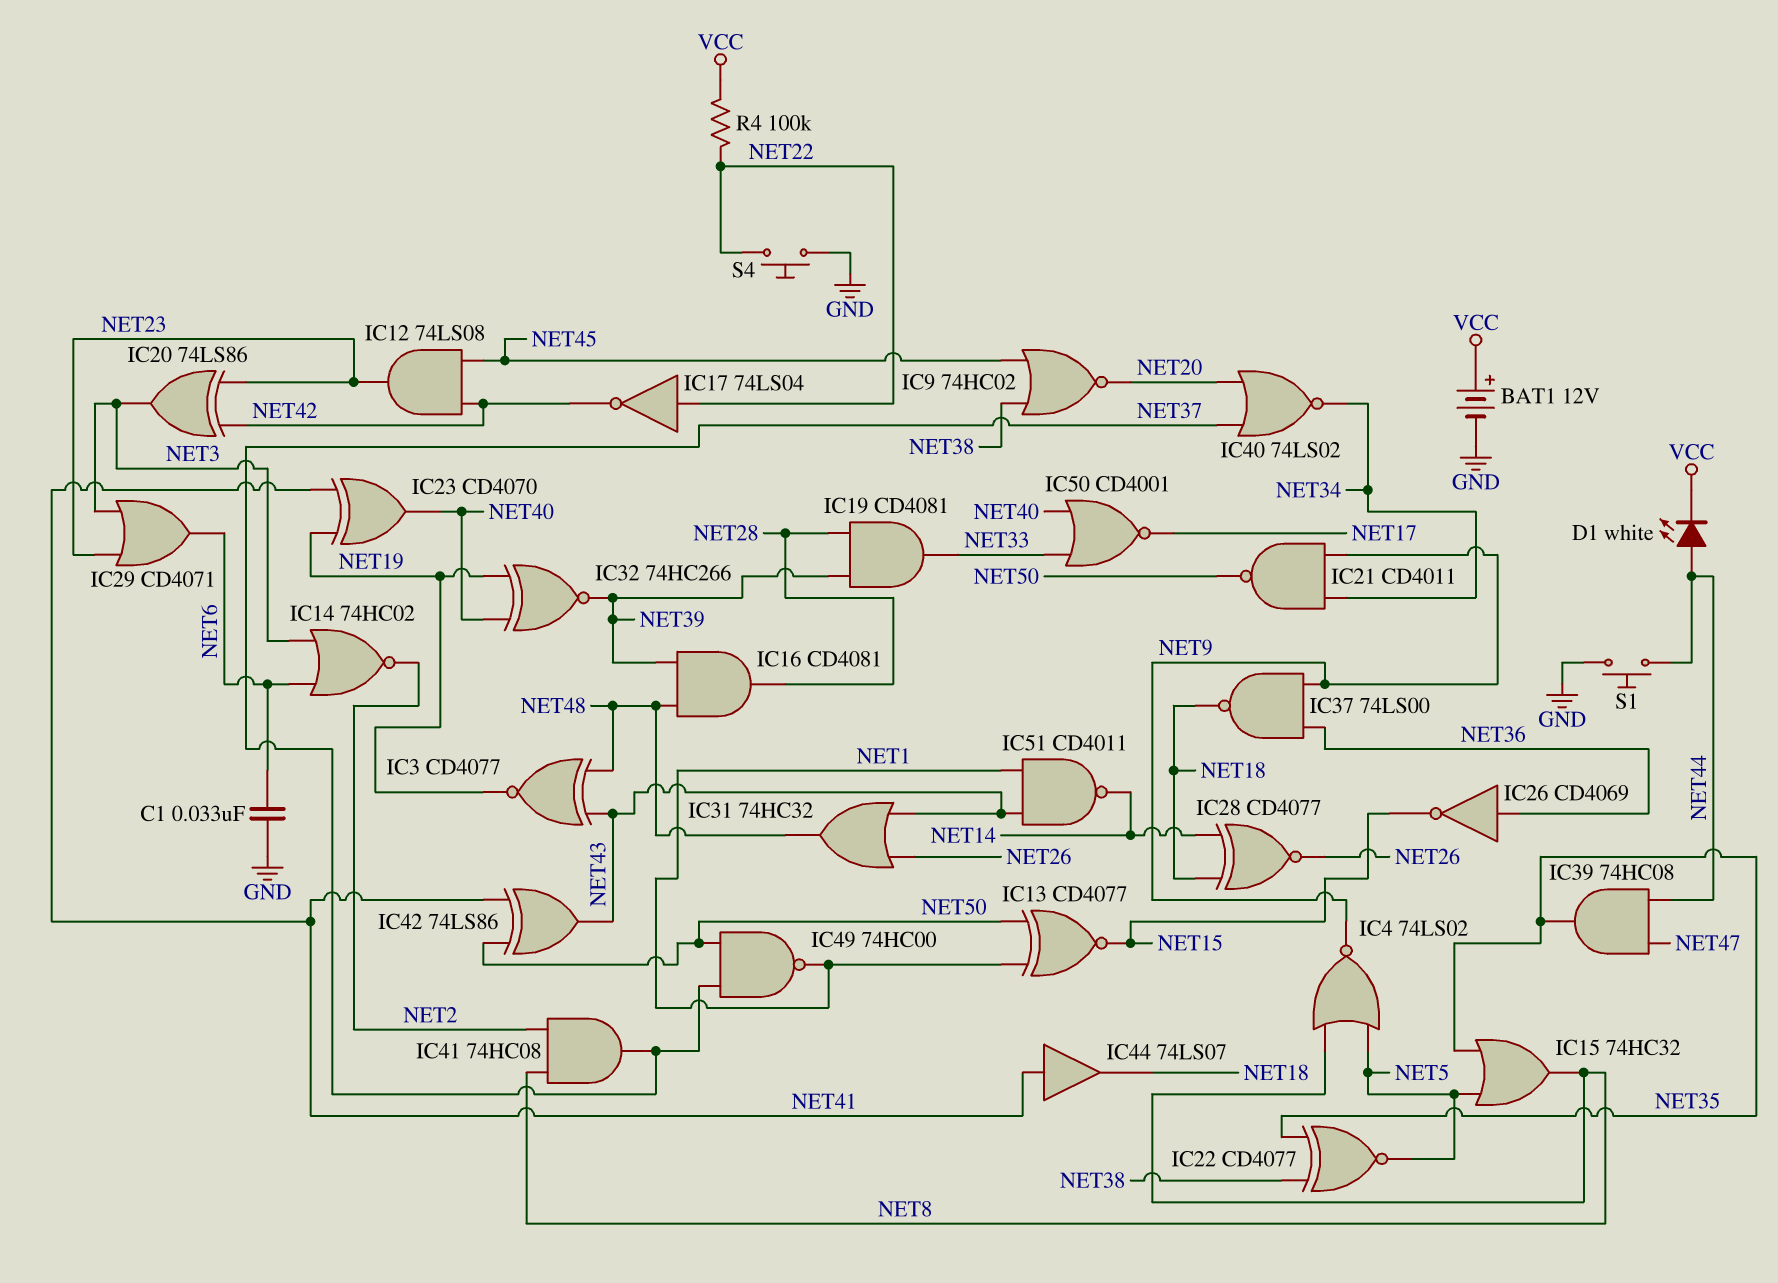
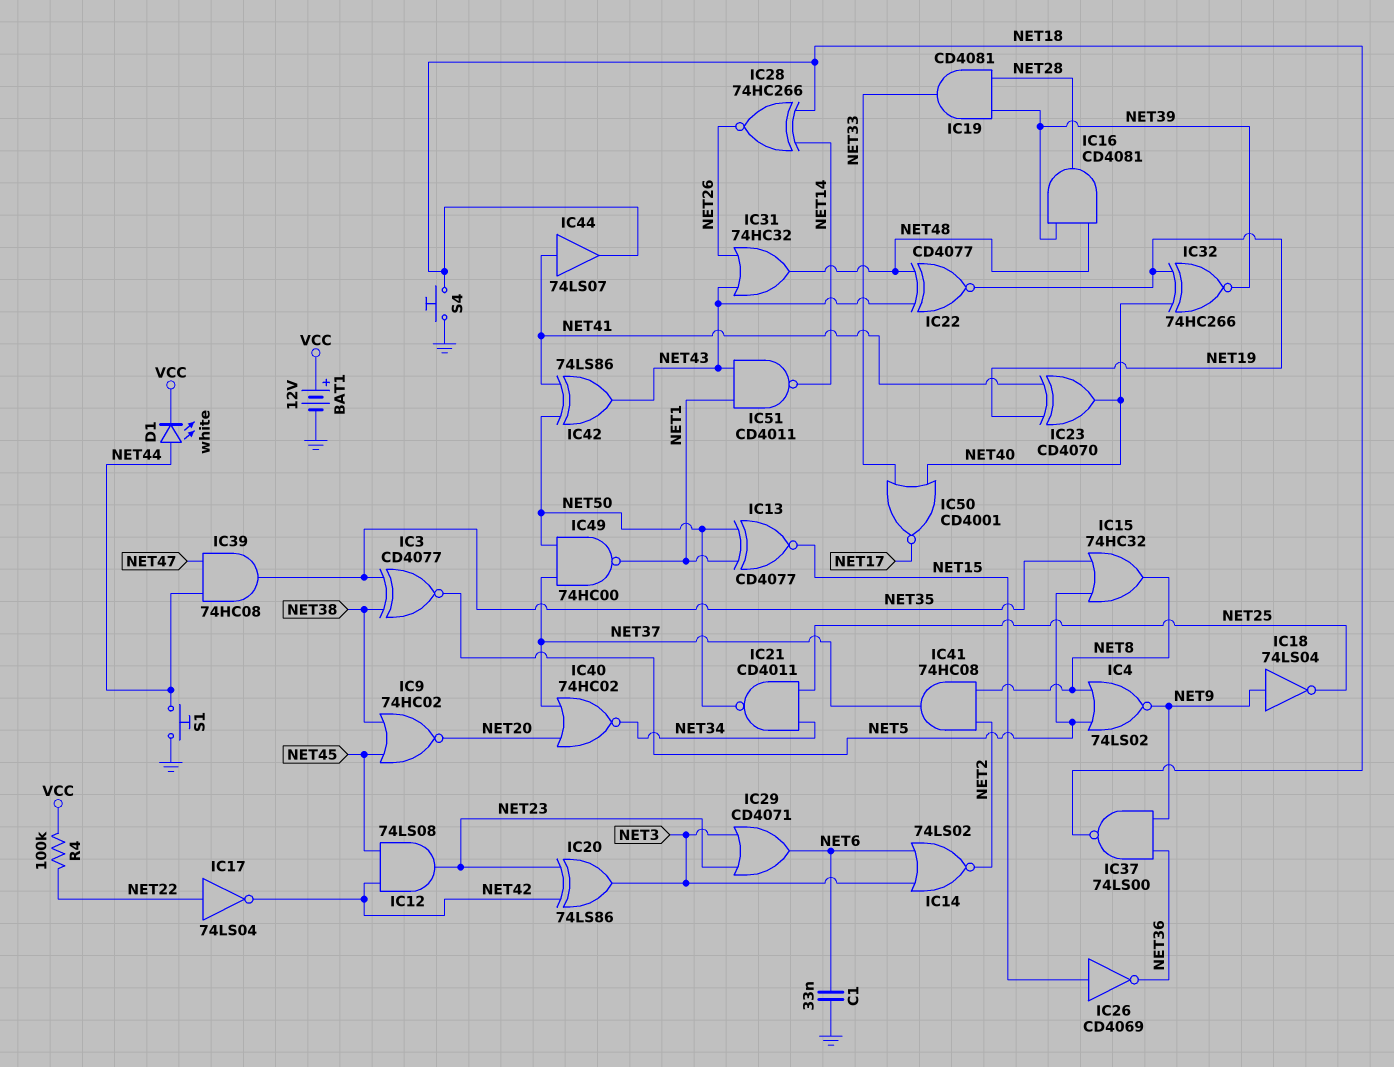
IC3: XNOR CD4077 (in NET43, in NET48, out NET19) -> XNOR CD4077 (in NET35, in NET38, out NET5)
IC14: NOR 74HC02 (in NET3, in NET6, out NET2) -> NOR 74LS02 (in NET3, in NET6, out NET2)
IC18: none -> NOT 74LS04 (in NET9, out NET25)
IC21: NAND CD4011 (in NET9, in NET34, out NET50) -> NAND CD4011 (in NET25, in NET34, out NET50)
IC22: XNOR CD4077 (in NET35, in NET38, out NET5) -> XNOR CD4077 (in NET43, in NET48, out NET19)
IC26: NOT CD4069 (in NET36, out NET15) -> NOT CD4069 (in NET15, out NET36)
IC28: XNOR CD4077 (in NET14, in NET18, out NET26) -> XNOR 74HC266 (in NET14, in NET18, out NET26)
IC40: NOR 74LS02 (in NET20, in NET37, out NET34) -> NOR 74HC02 (in NET20, in NET37, out NET34)
S4: button (GND, NET22) -> button (GND, NET18)

